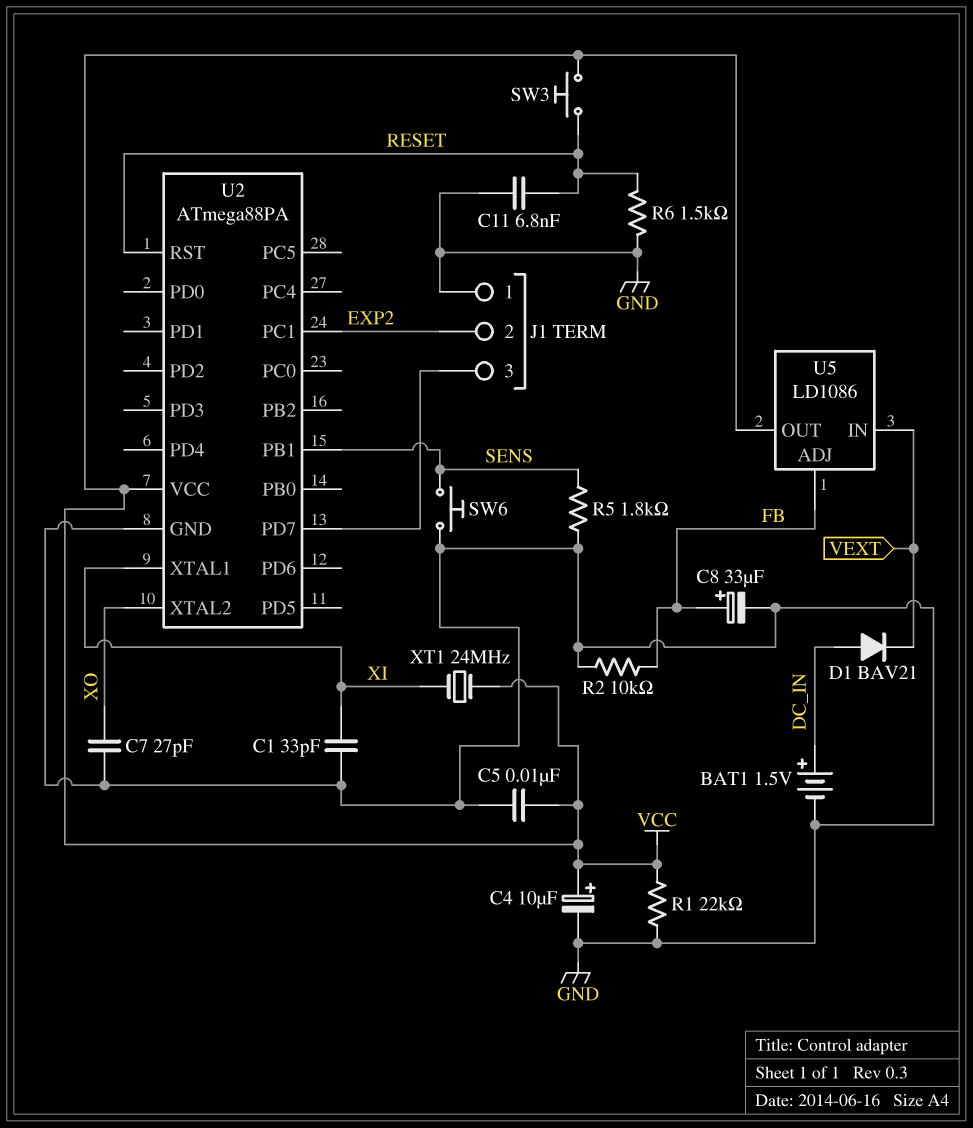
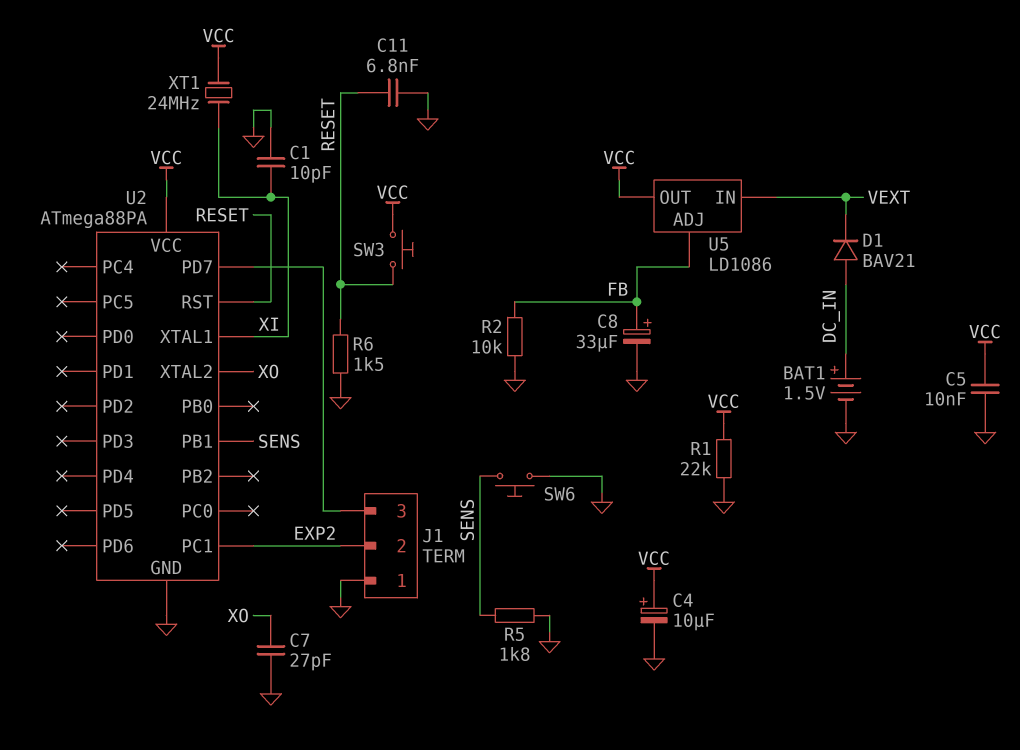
C1: 33pF (GND, XI) -> 10pF (GND, XI)

